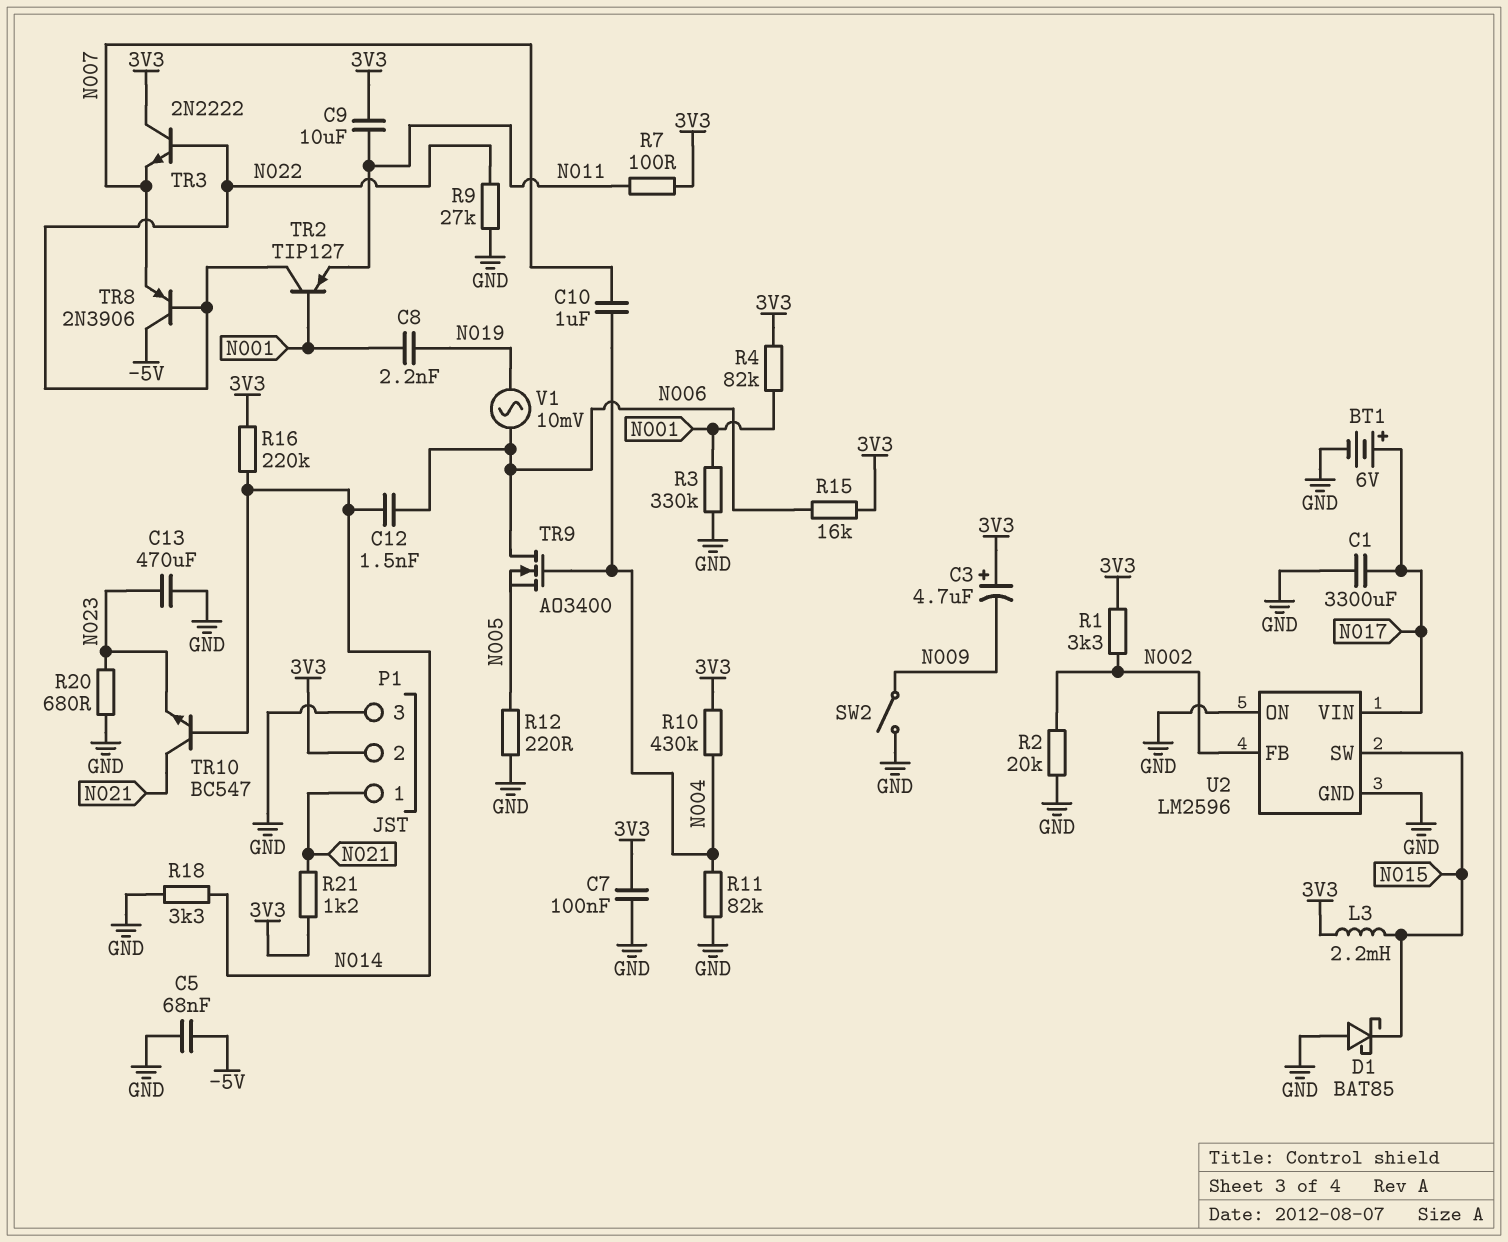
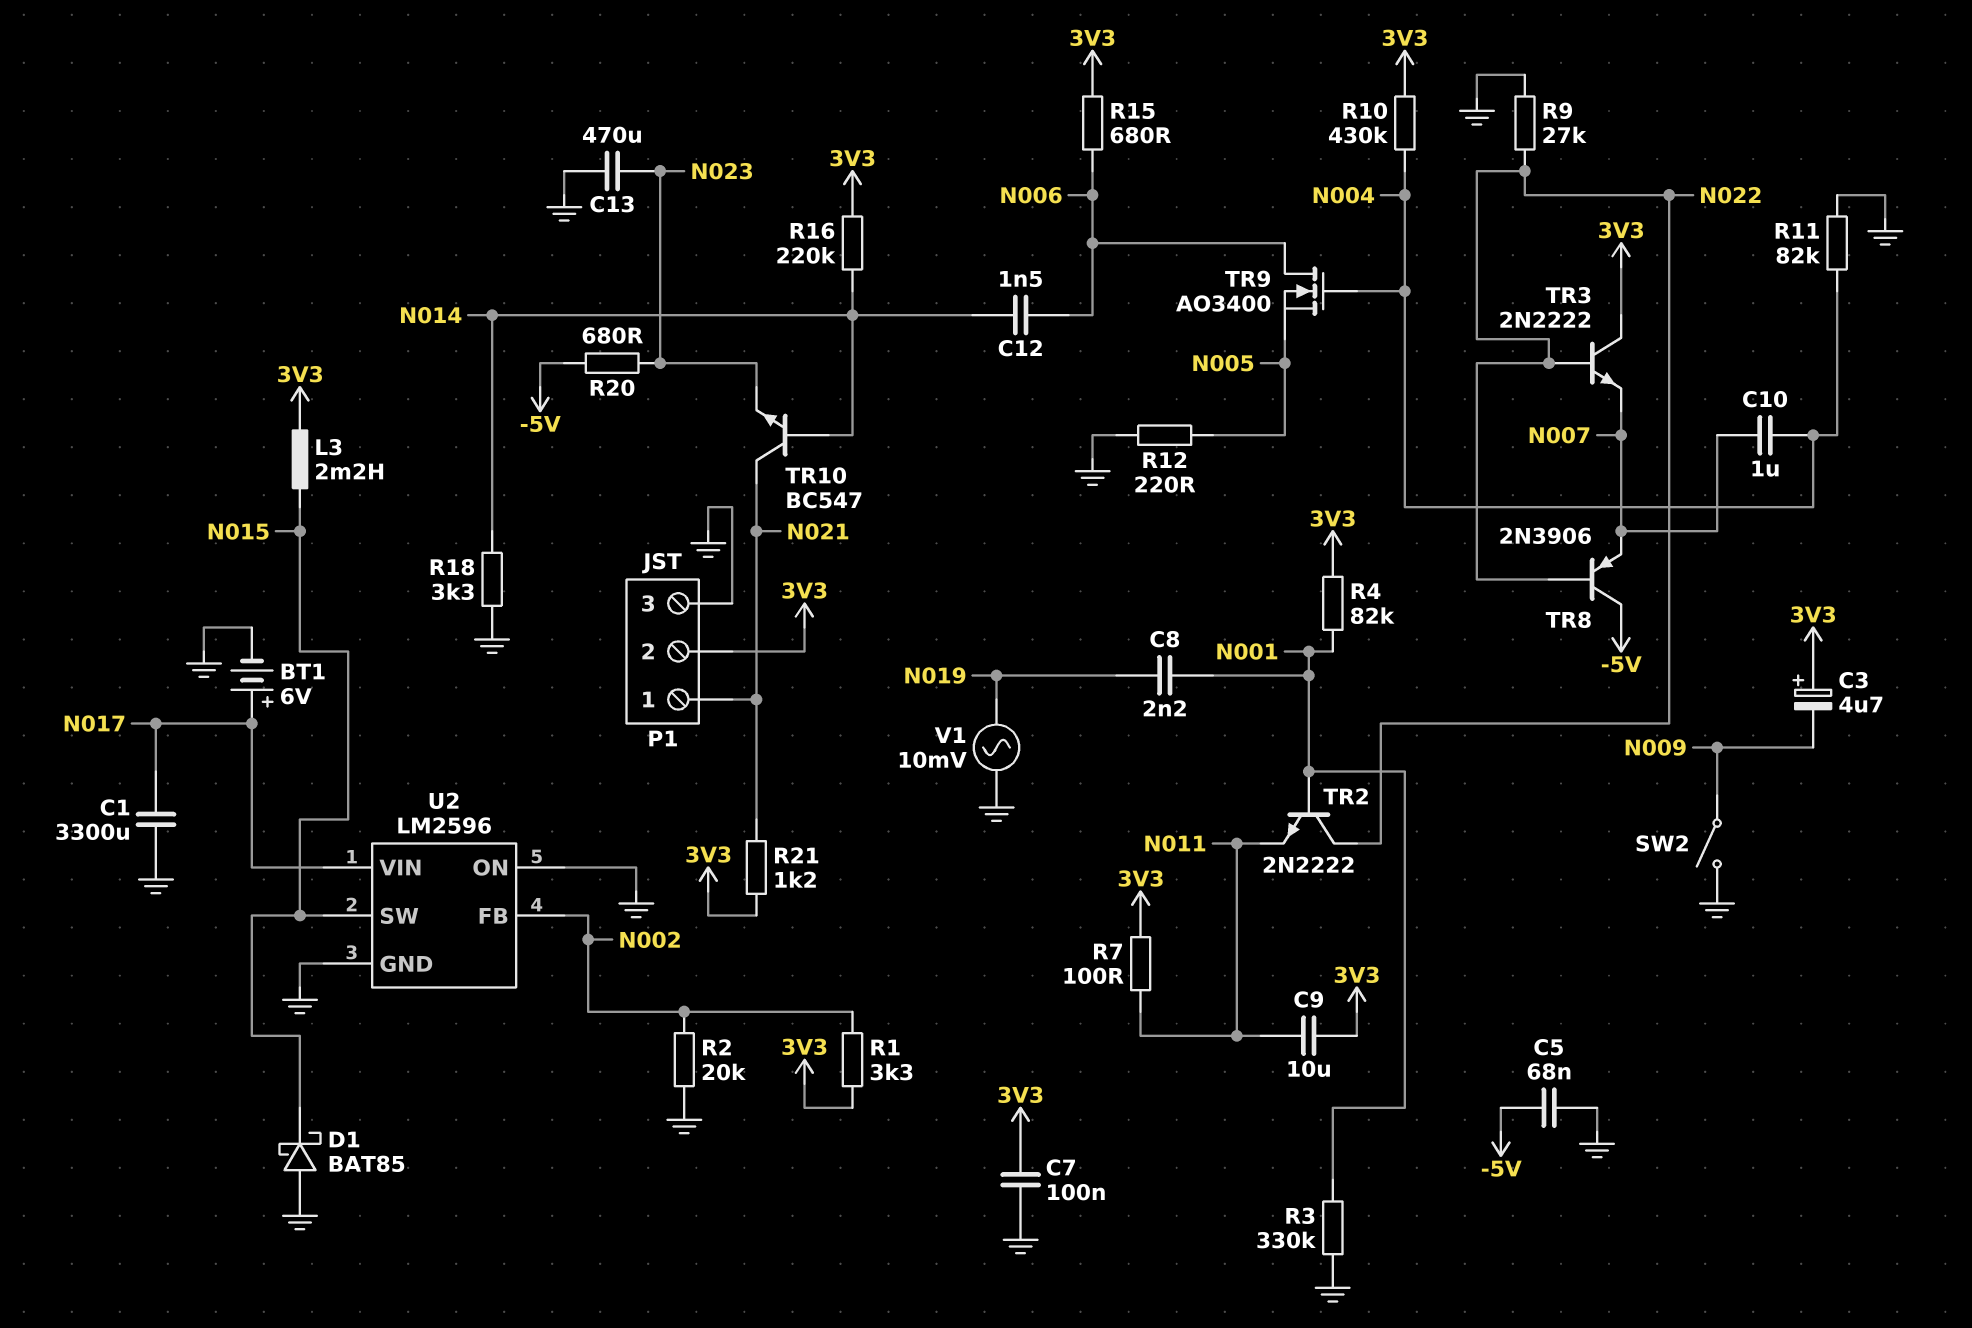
R15: 16k (3V3, N006) -> 680 (3V3, N006)
R20: 680 (GND, N023) -> 680 (-5V, N023)
TR2: PNP TIP127 (B N001, C N022, E N011) -> NPN 2N2222 (B N001, C N022, E N011)
V1: AC 10mV (N006, N019) -> AC 10mV (GND, N019)

